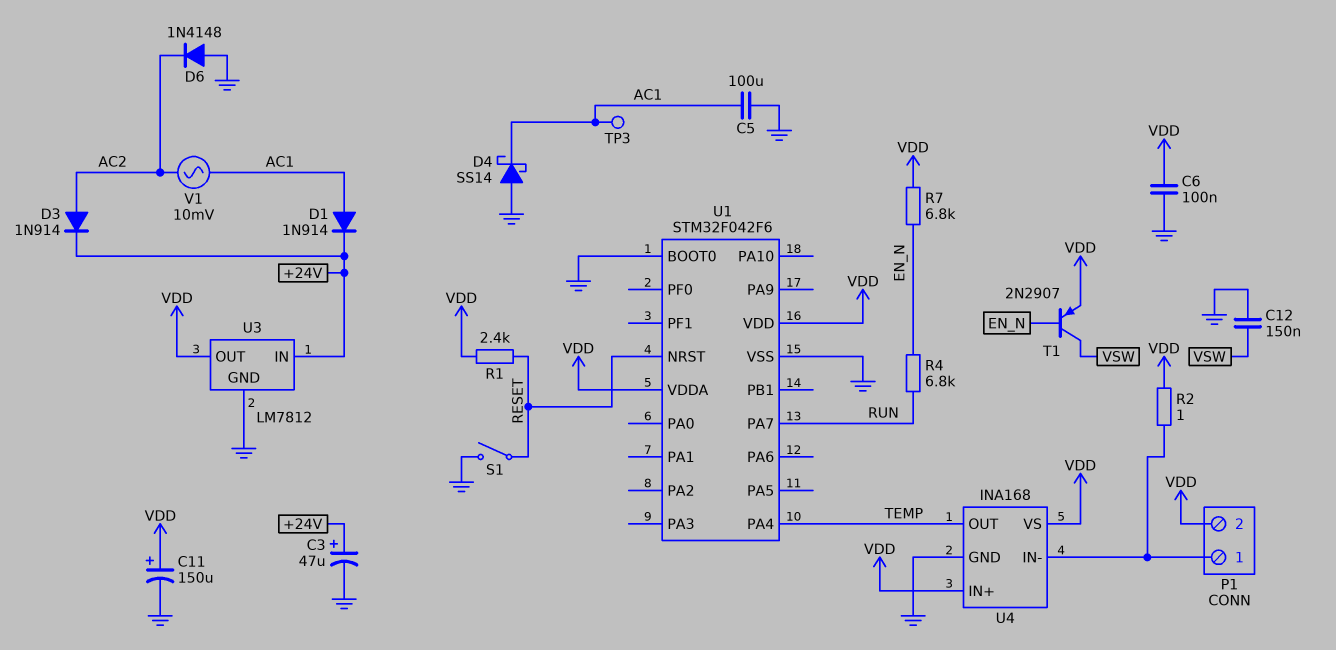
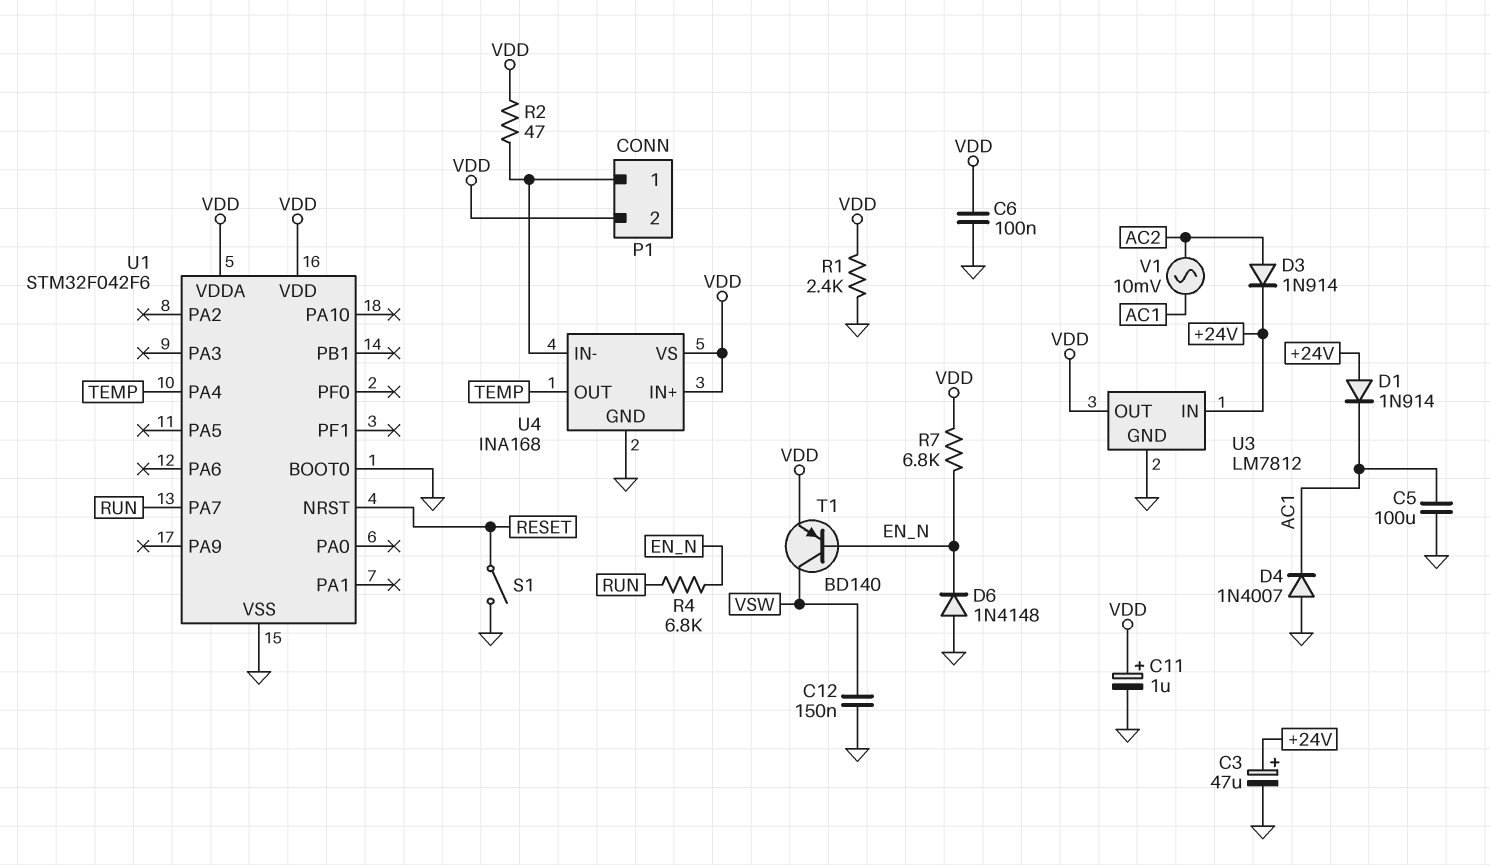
C11: 150uF (plus VDD, minus GND) -> 1uF (plus VDD, minus GND)
D1: diode 1N914 (A AC1, K +24V) -> diode 1N914 (A +24V, K AC1)
D4: schottky SS14 (A GND, K AC1) -> diode 1N4007 (A GND, K AC1)
D6: diode 1N4148 (A GND, K AC2) -> diode 1N4148 (A GND, K EN_N)
R1: 2.4k (RESET, VDD) -> 2.4k (GND, VDD)
R2: 1 (P1/1, VDD) -> 47 (P1/1, VDD)
T1: PNP 2N2907 (B EN_N, C VSW, E VDD) -> PNP BD140 (B EN_N, C VSW, E VDD)
TP3: test point (AC1) -> none

